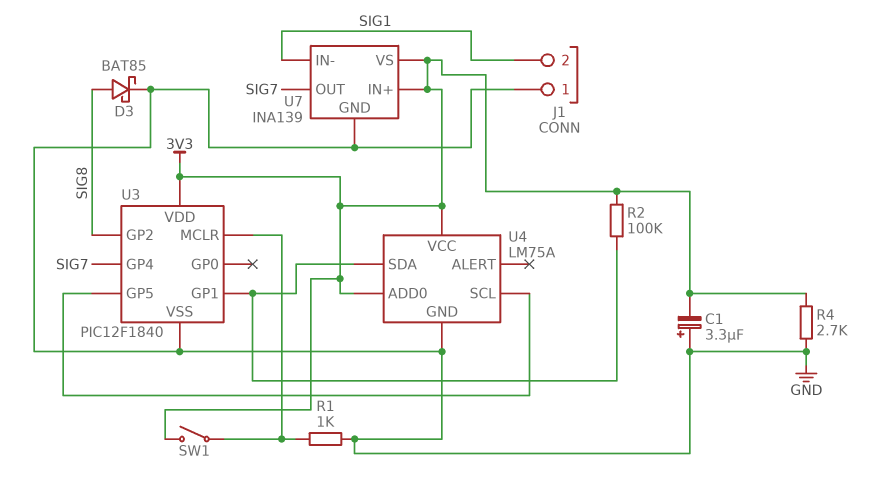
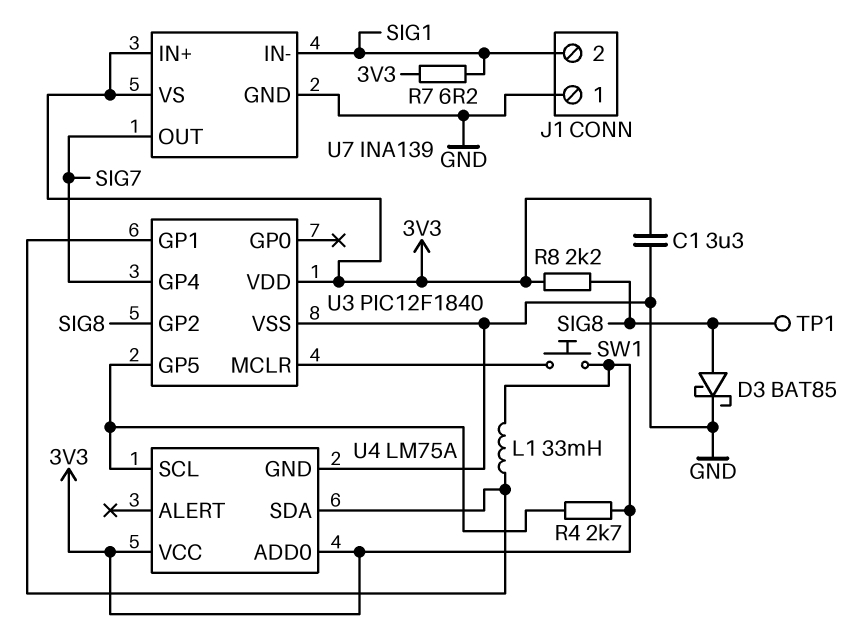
C1: 3.3uF (plus GND, minus 3V3) -> 3.3uF (3V3, GND)
L1: none -> 33mH (3V3, U3/GP1)
R1: 1k (GND, U3/MCLR) -> none
R2: 100k (3V3, U3/GP1) -> none
R4: 2.7k (3V3, GND) -> 2.7k (3V3, U3/GP5)
R7: none -> 6.2 (3V3, SIG1)
R8: none -> 2.2k (3V3, SIG8)
SW1: switch (3V3, U3/MCLR) -> button (3V3, U3/MCLR)
TP1: none -> test point (SIG8)

